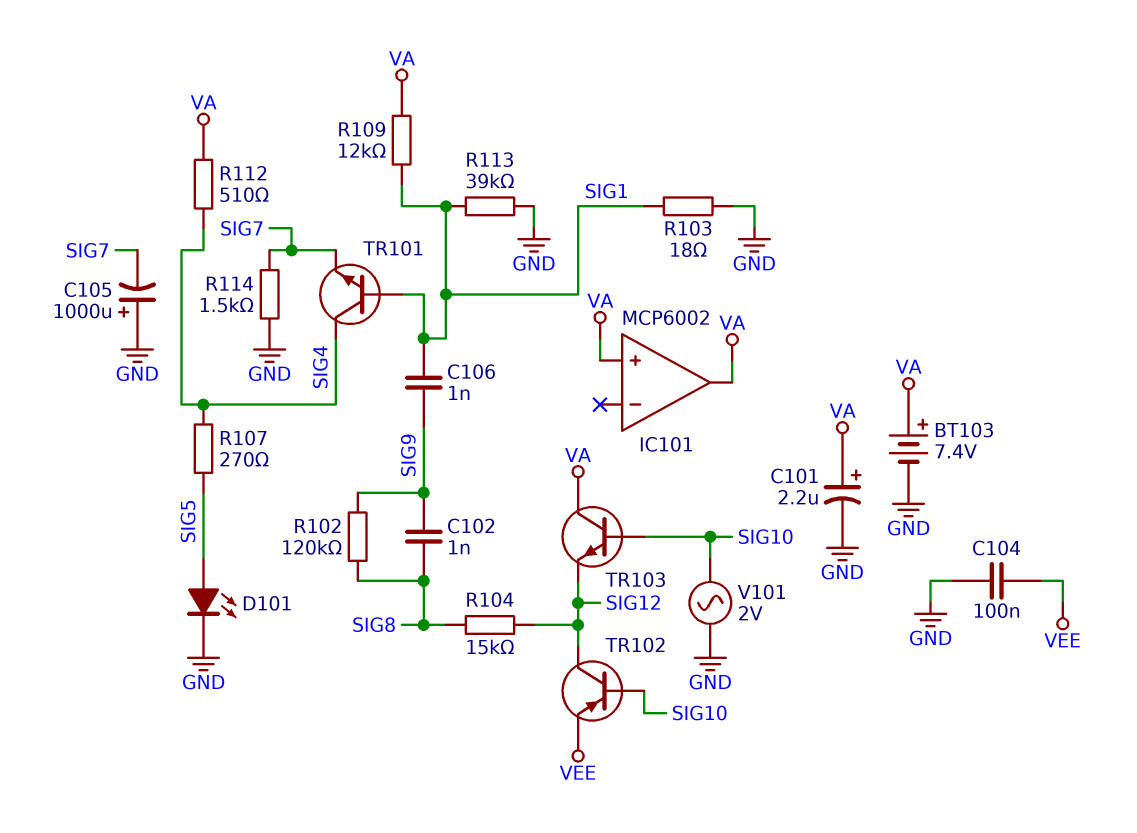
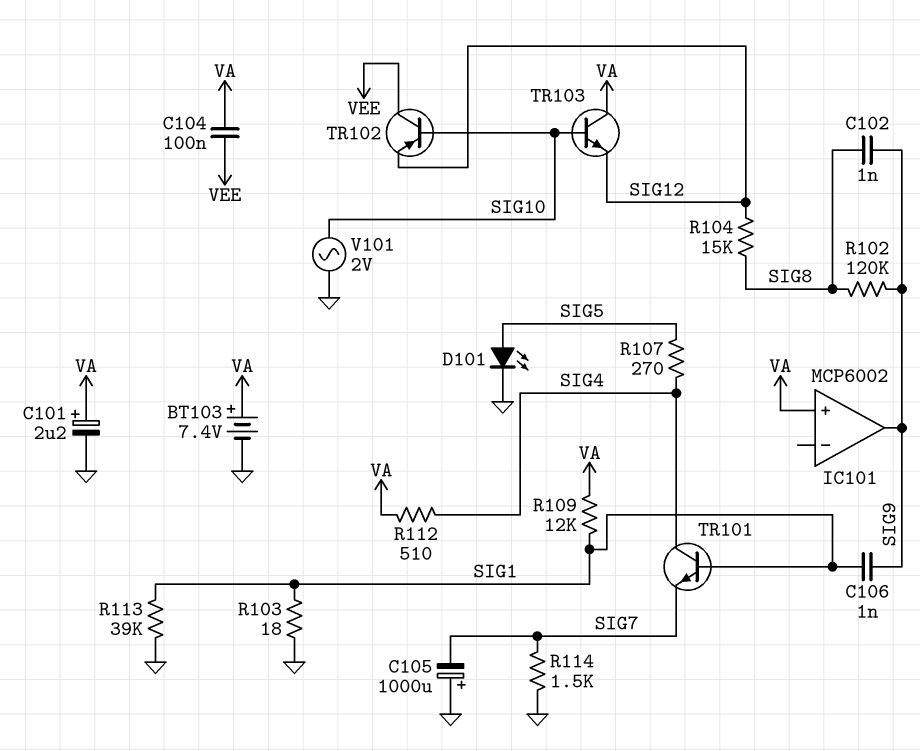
C104: 100nF (GND, VEE) -> 100nF (VA, VEE)
IC101 pin out: VA -> SIG9
TR102: PNP (B SIG10, C SIG12, E VEE) -> PNP (B SIG10, C VEE, E SIG12)

